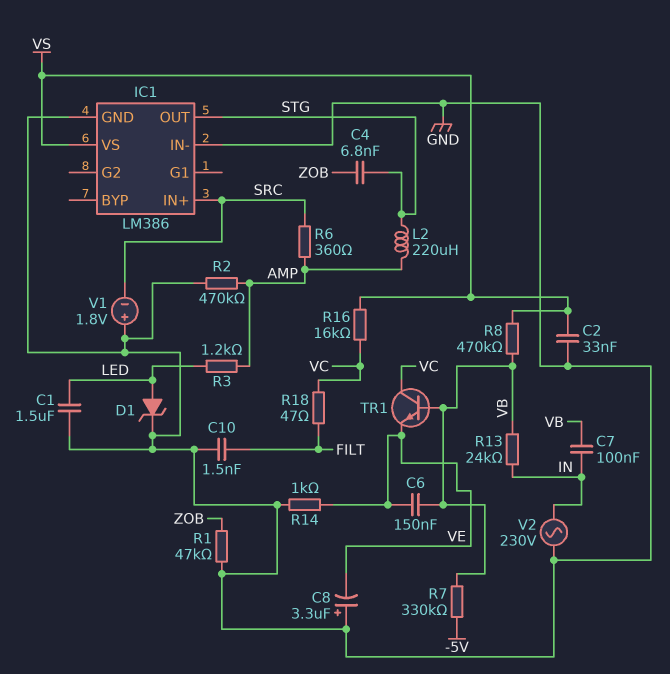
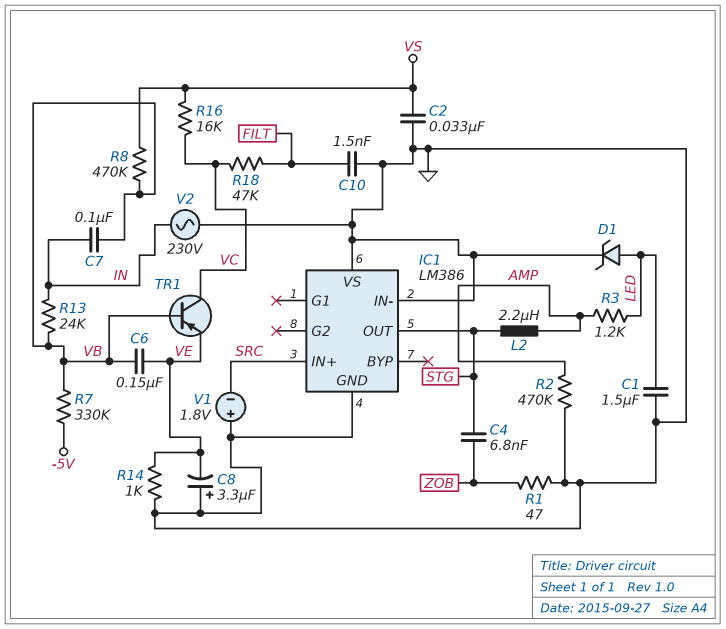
IC1 pin VS: VS -> GND
L2: 220uH (AMP, STG) -> 2.2uH (AMP, STG)
R1: 47k (GND, ZOB) -> 47 (GND, ZOB)
R6: 360 (AMP, SRC) -> none
R18: 47 (FILT, VC) -> 47k (FILT, VC)
TR1: NPN (B VB, C VC, E VE) -> PNP (B VB, C VC, E VE)

